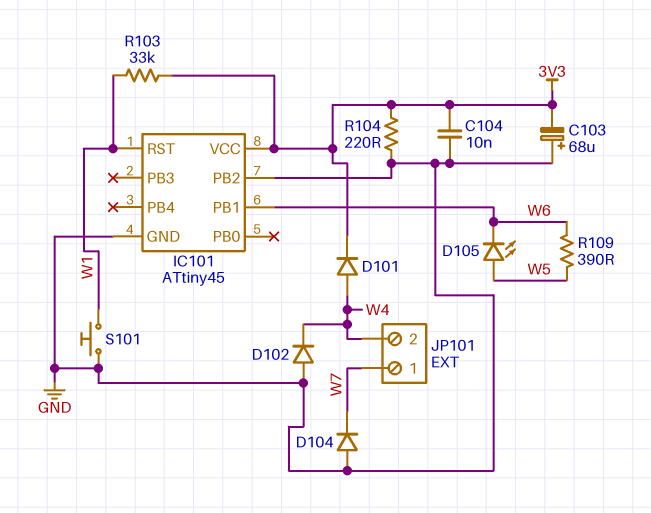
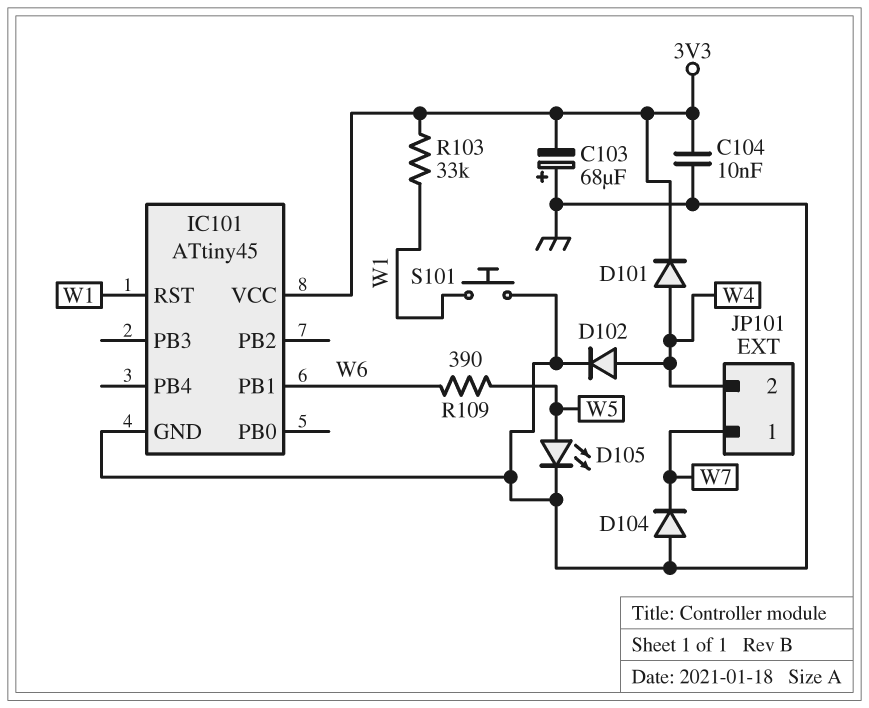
D102: diode (A GND, K W4) -> diode (A W4, K GND)
D105: LED (A W5, K W6) -> LED (A W5, K GND)
IC101 pin PB2: GND -> none
R104: 220 (3V3, GND) -> none

